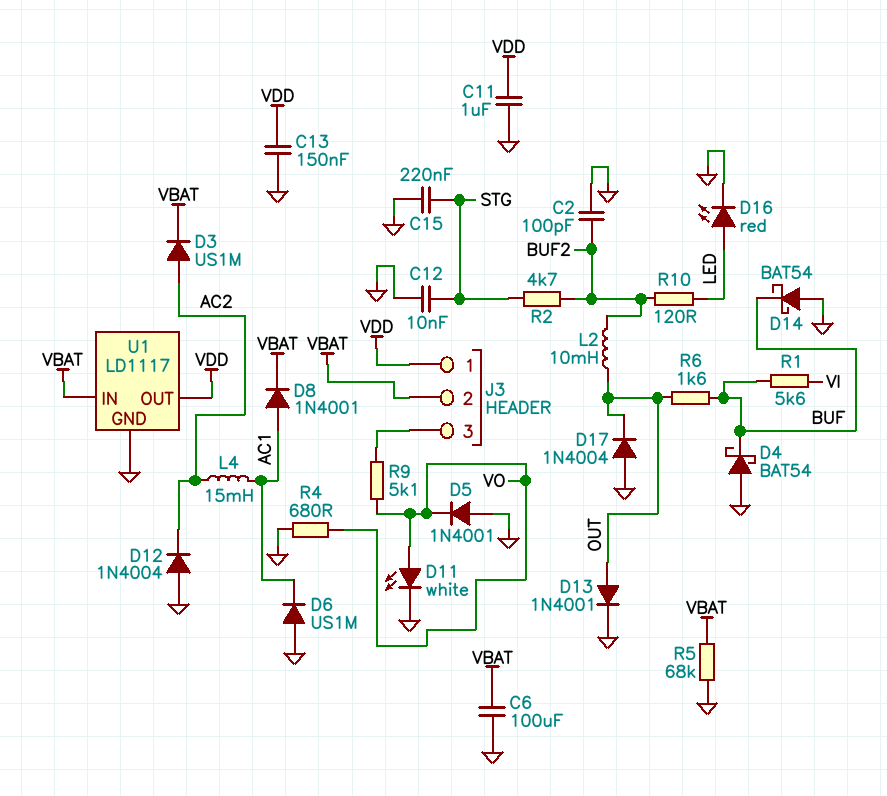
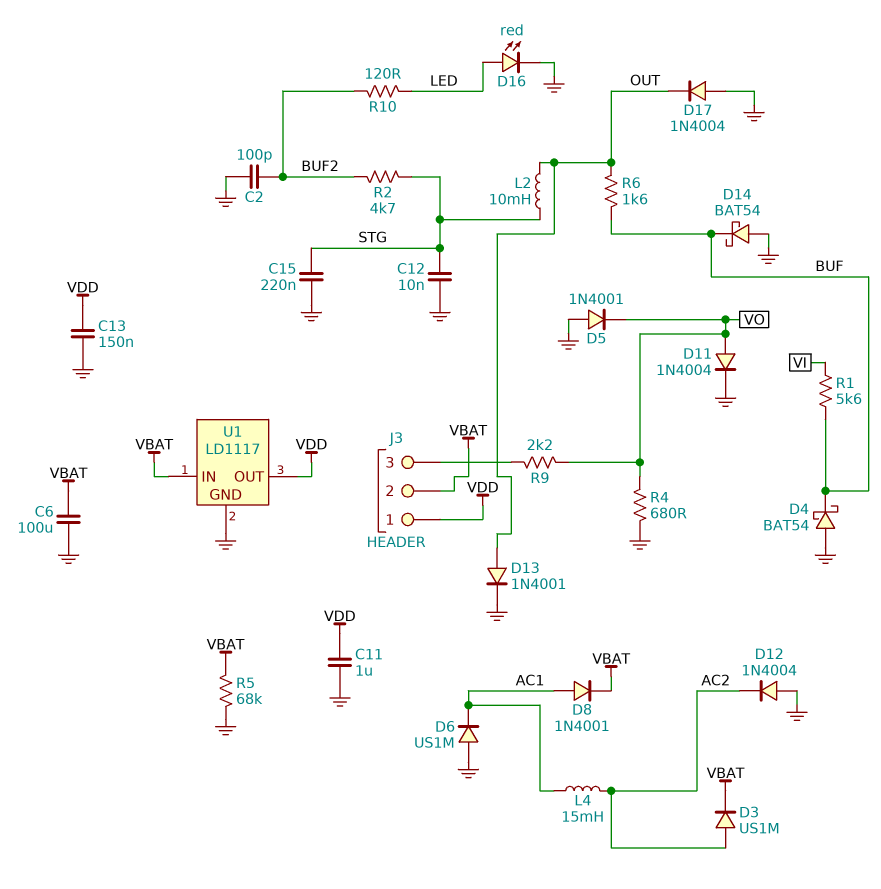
D11: LED white (A VO, K GND) -> diode 1N4004 (A VO, K GND)
L2: 10mH (BUF2, OUT) -> 10mH (OUT, STG)
R9: 5.1k (J3/3, VO) -> 2.2k (J3/3, VO)

